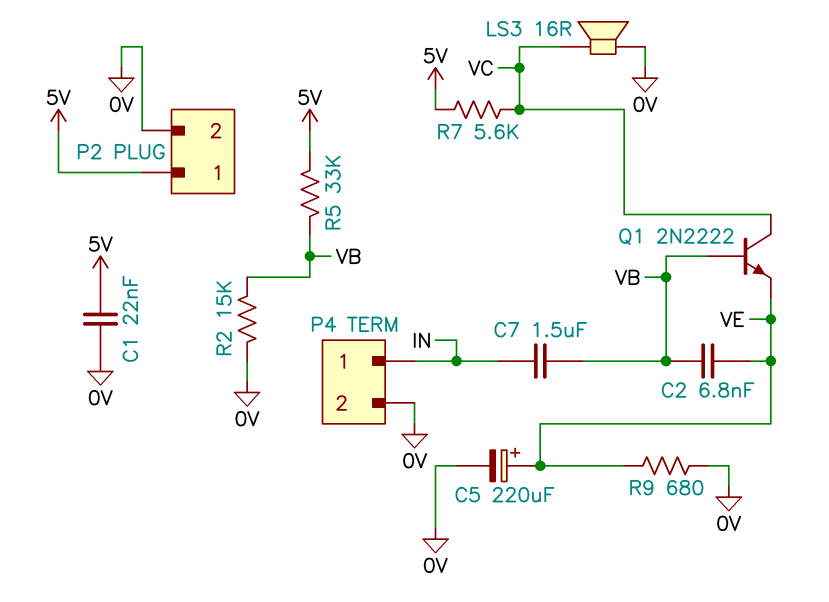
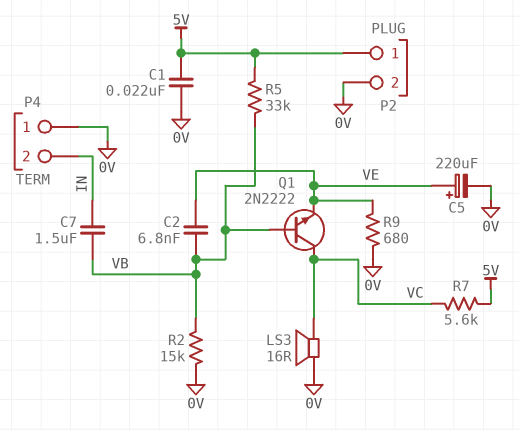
P4 pin 1: IN -> 0V
P4 pin 2: 0V -> IN

